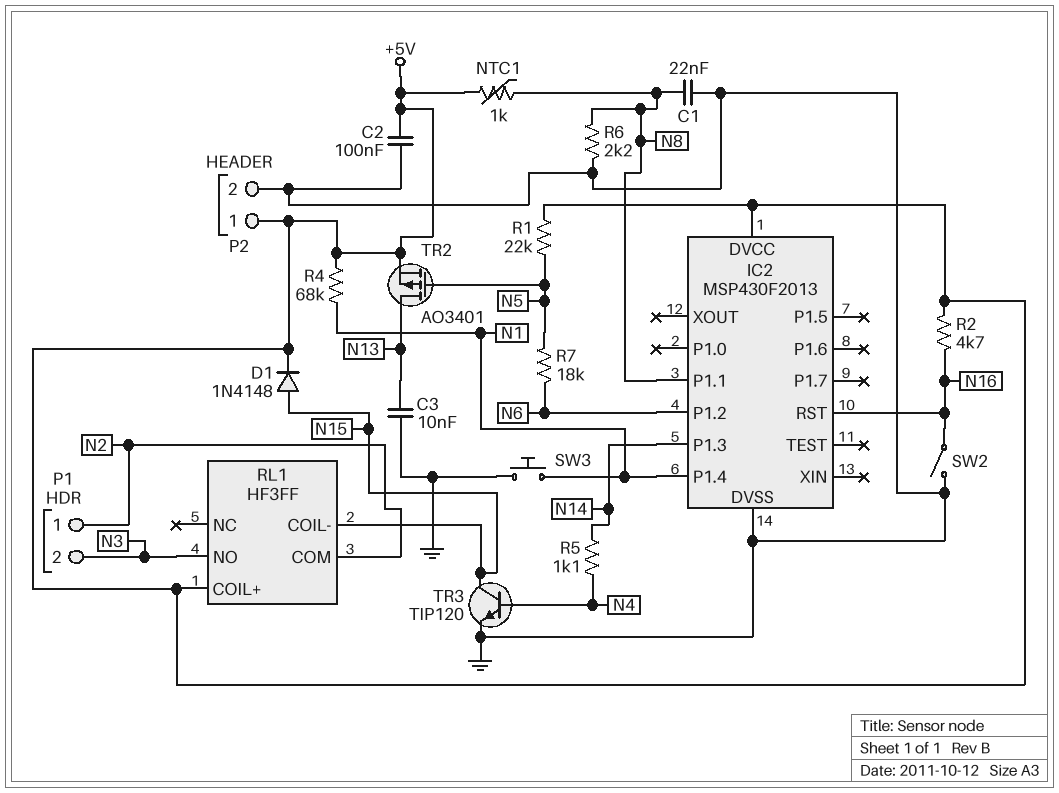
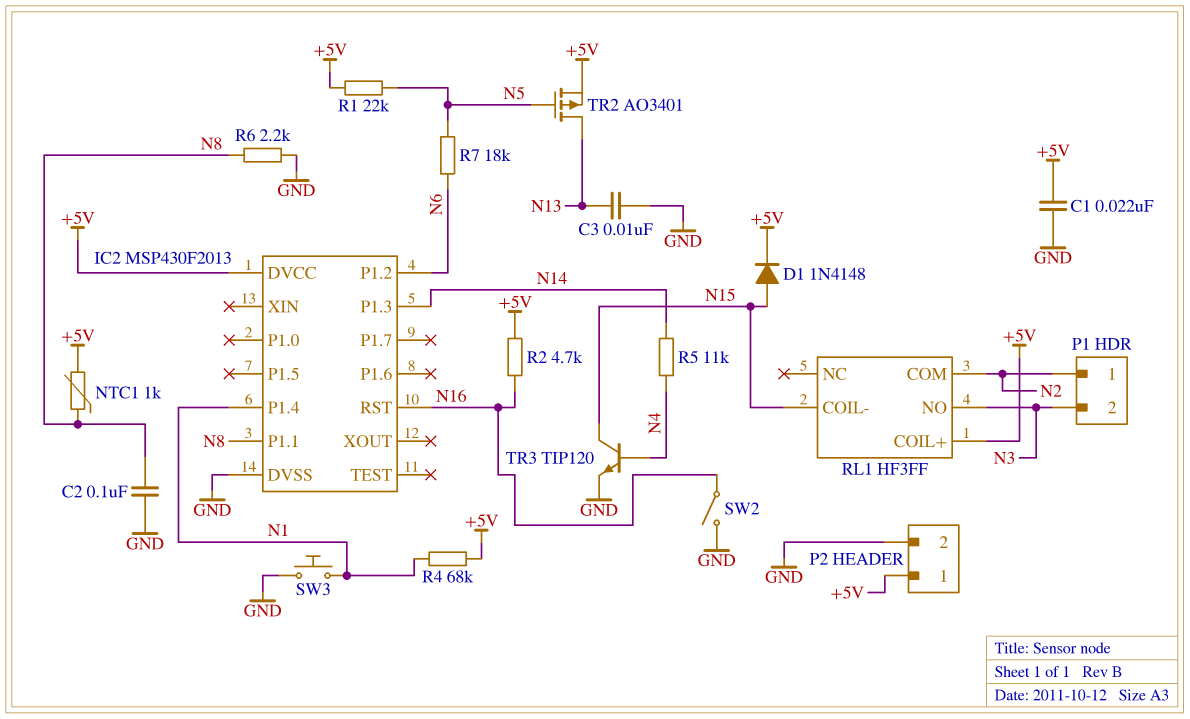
C1: 22nF (GND, N8) -> 22nF (+5V, GND)
C2: 100nF (+5V, GND) -> 100nF (GND, N8)
R5: 1.1k (N4, N14) -> 11k (N4, N14)

